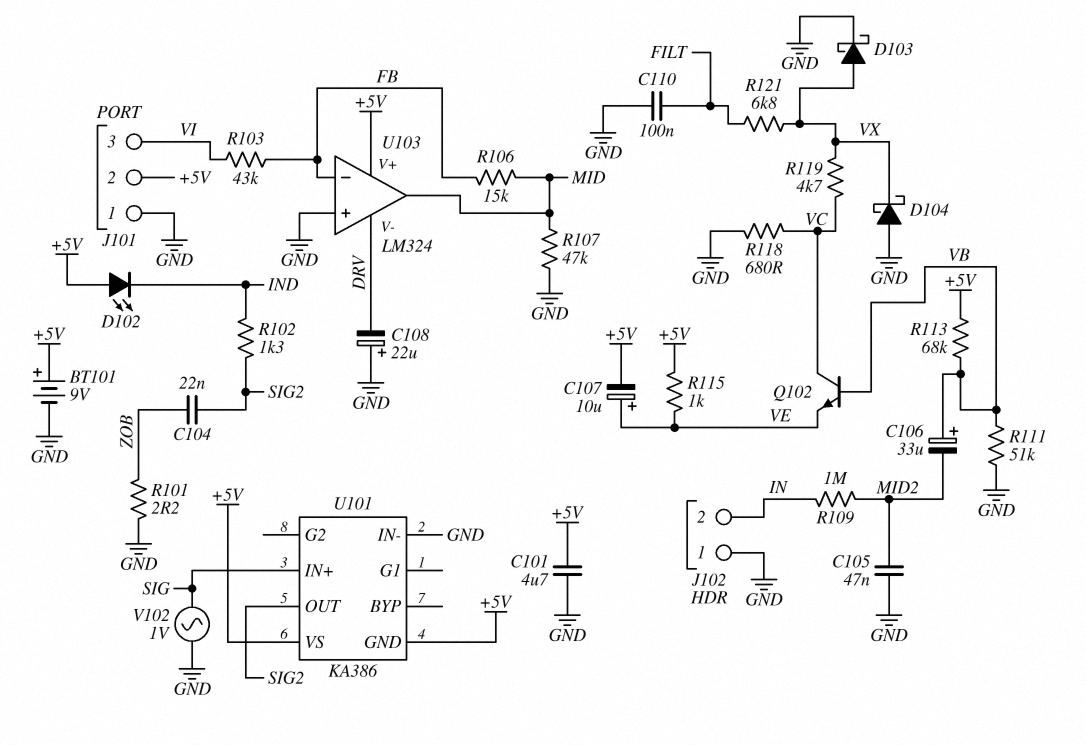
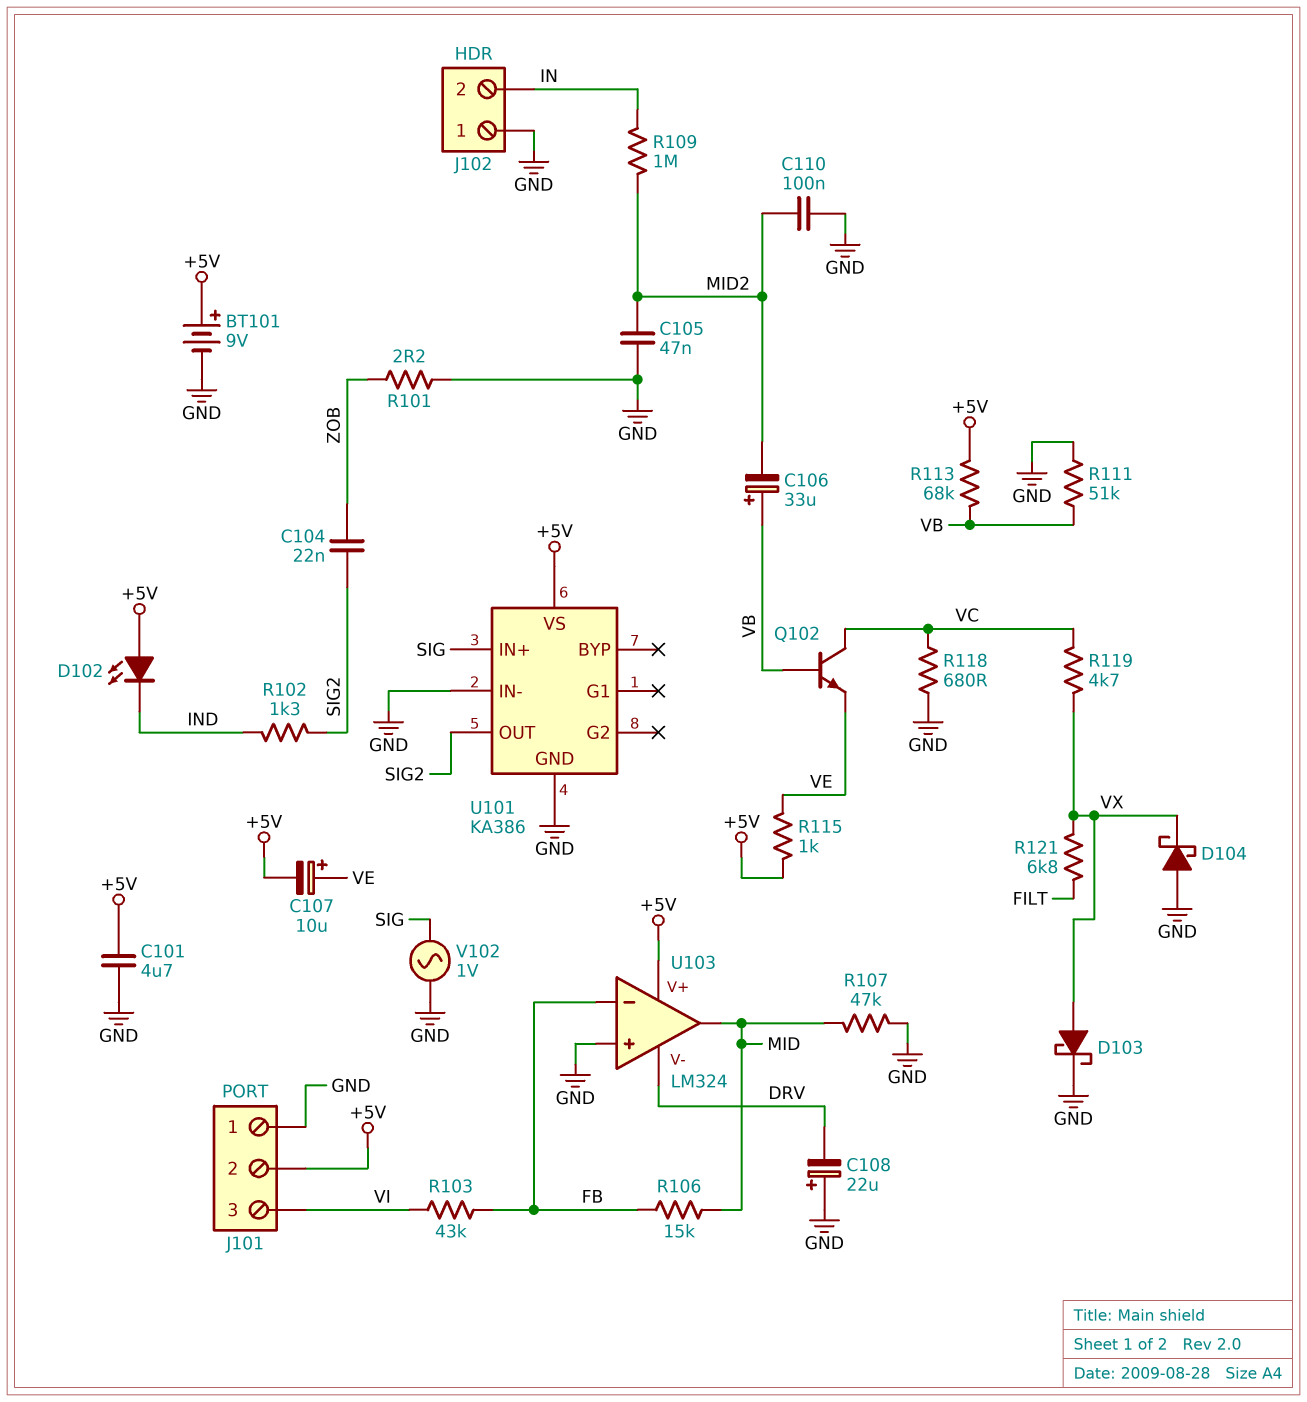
C110: 100nF (FILT, GND) -> 100nF (GND, MID2)
U101 pin GND: +5V -> GND

